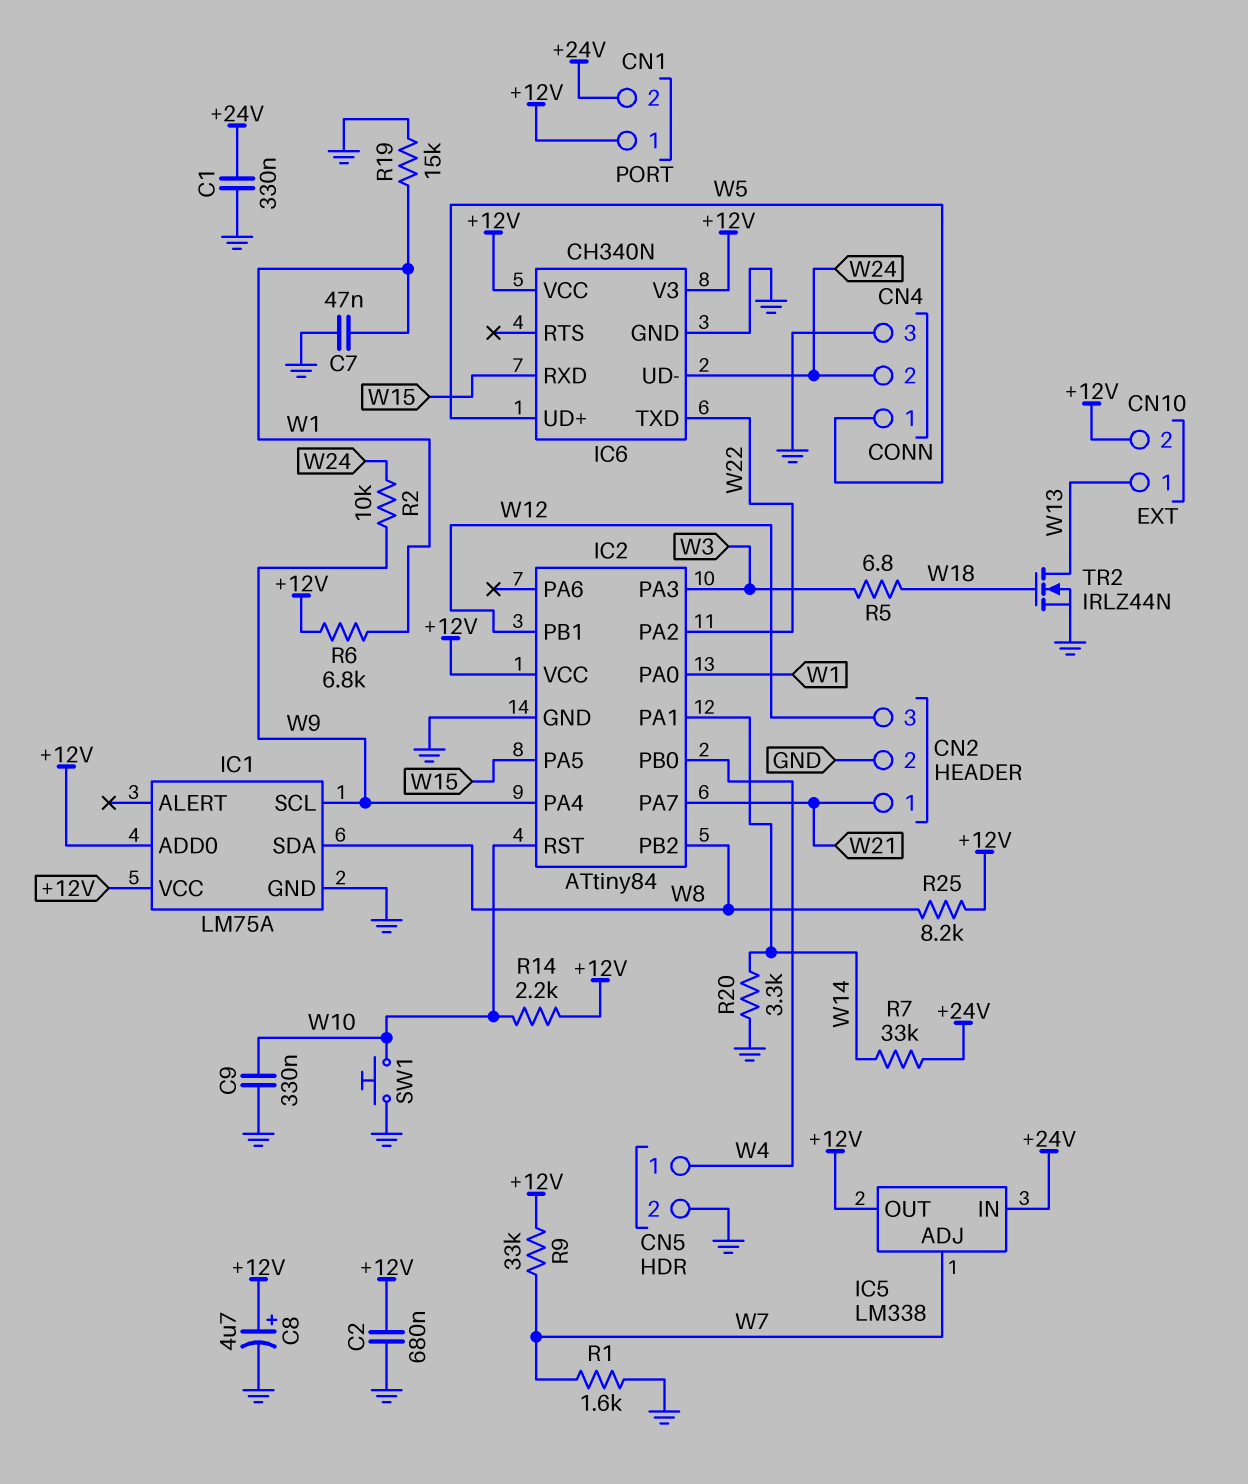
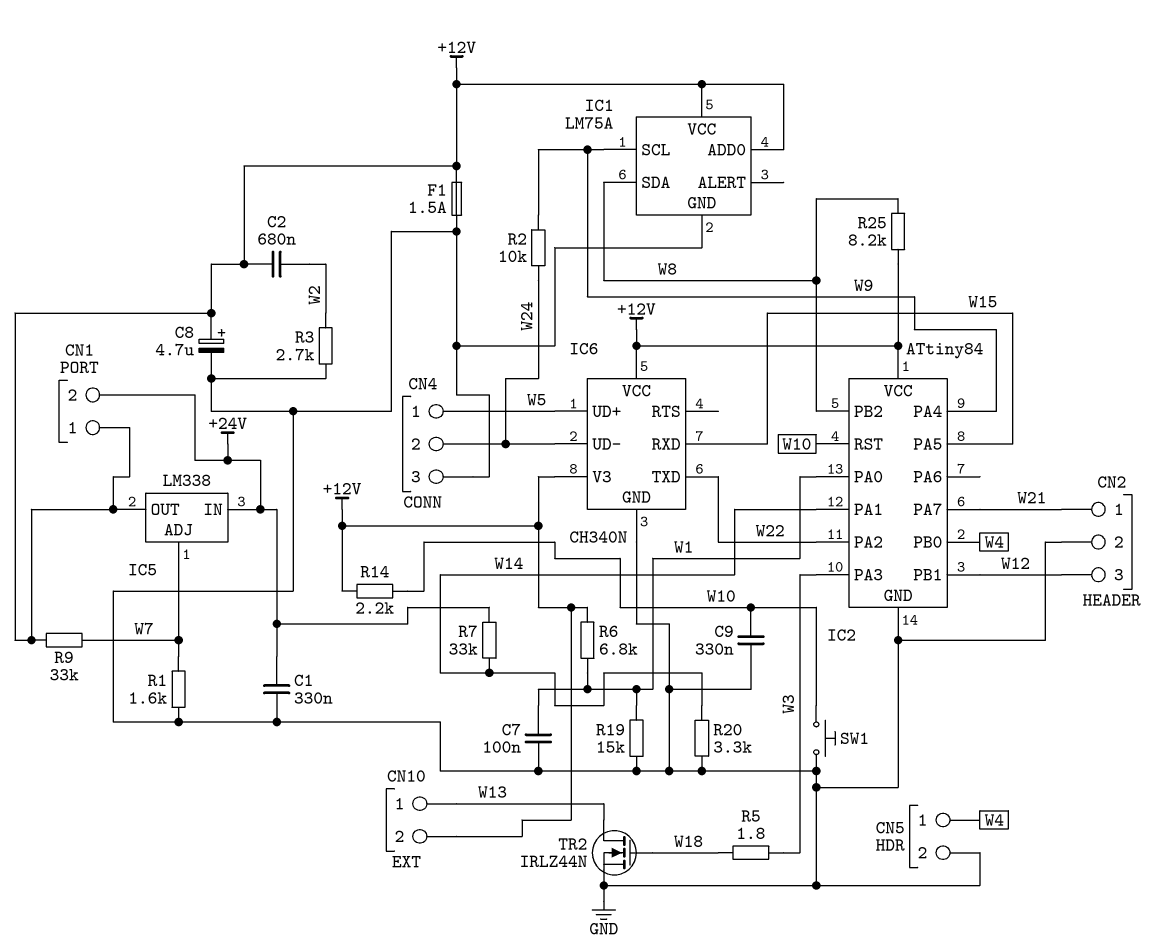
C2: 680nF (+12V, GND) -> 680nF (+12V, W2)
C7: 47nF (GND, W1) -> 100nF (GND, W1)
F1: none -> 1.5A (+12V, GND)
R3: none -> 2.7k (GND, W2)
R5: 6.8 (W3, W18) -> 1.8 (W3, W18)

